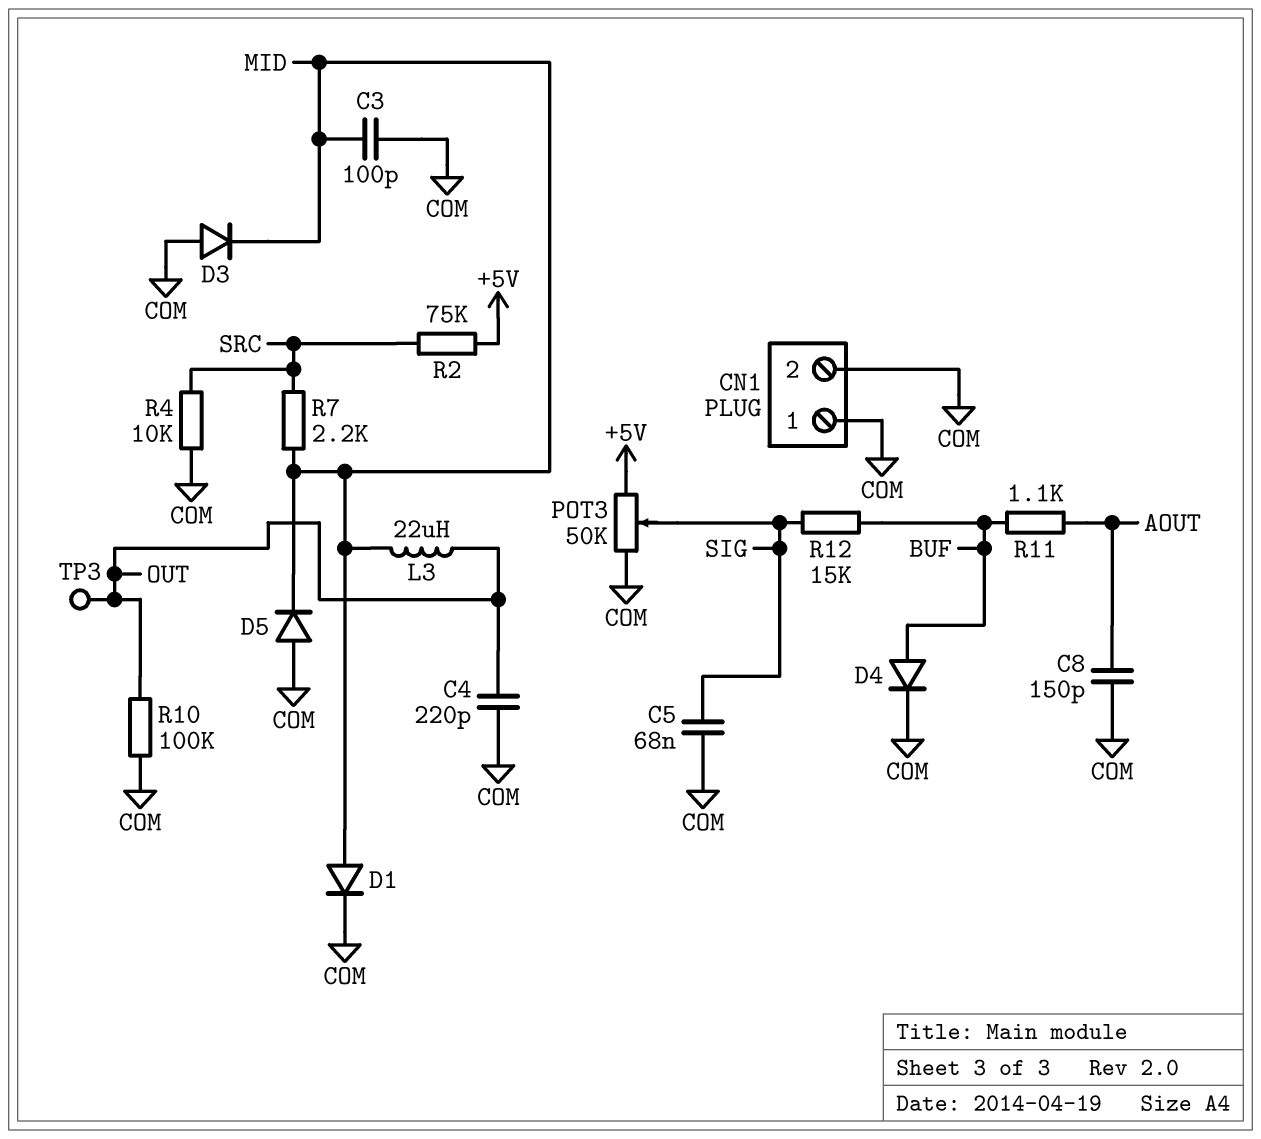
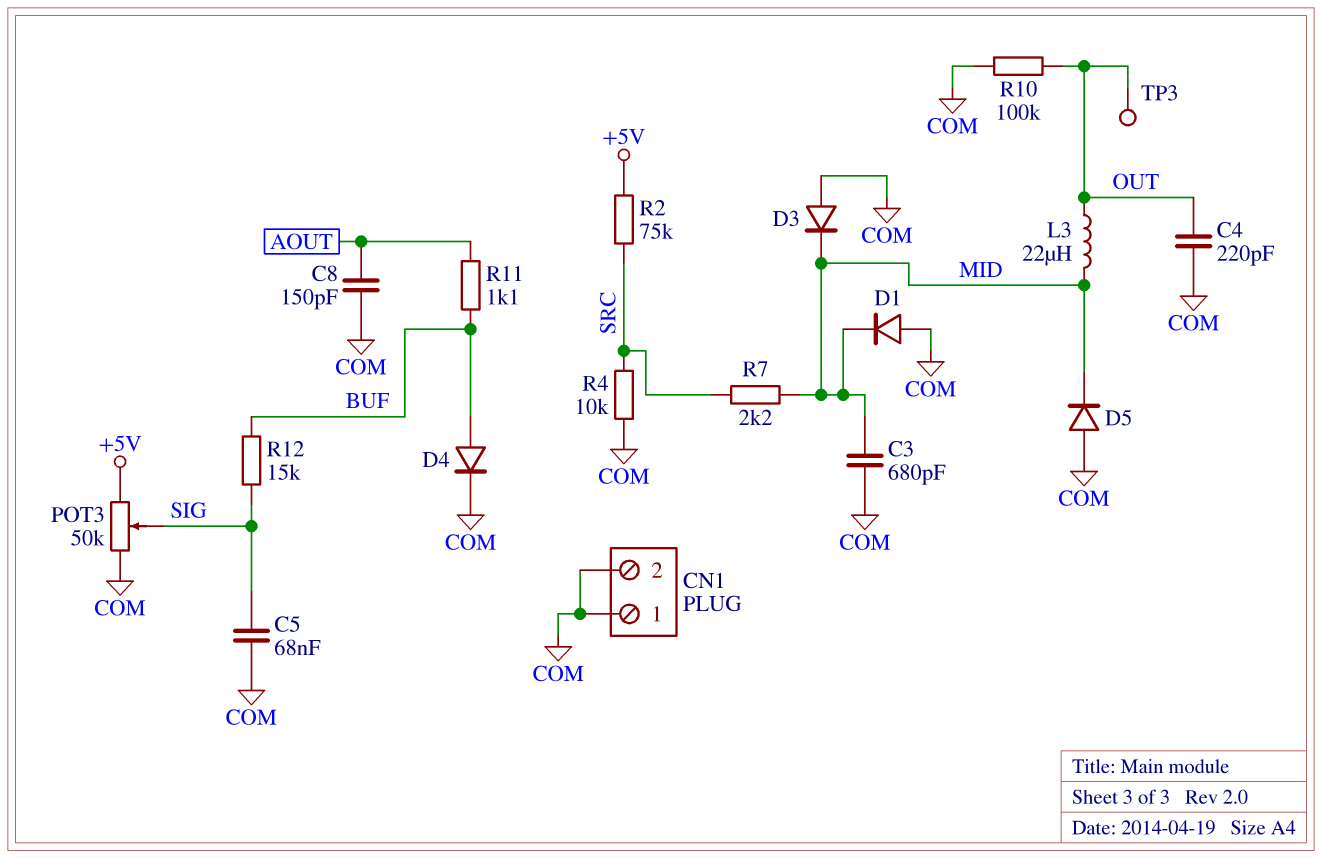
C3: 100pF (COM, MID) -> 680pF (COM, MID)
D1: diode (A MID, K COM) -> diode (A COM, K MID)

